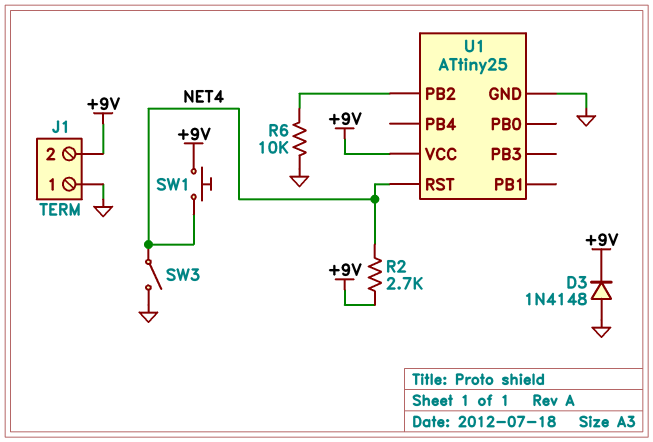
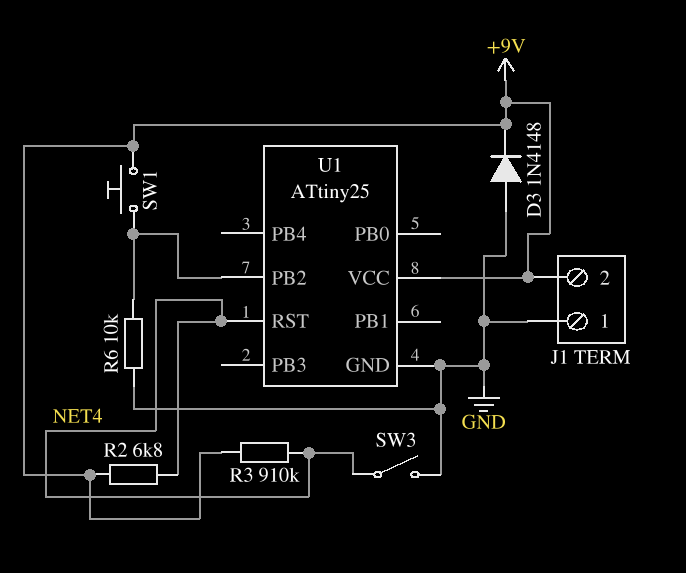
R2: 2.7k (+9V, NET4) -> 6.8k (+9V, NET4)
R3: none -> 910k (+9V, NET4)
SW1: button (+9V, NET4) -> button (+9V, U1/PB2)

